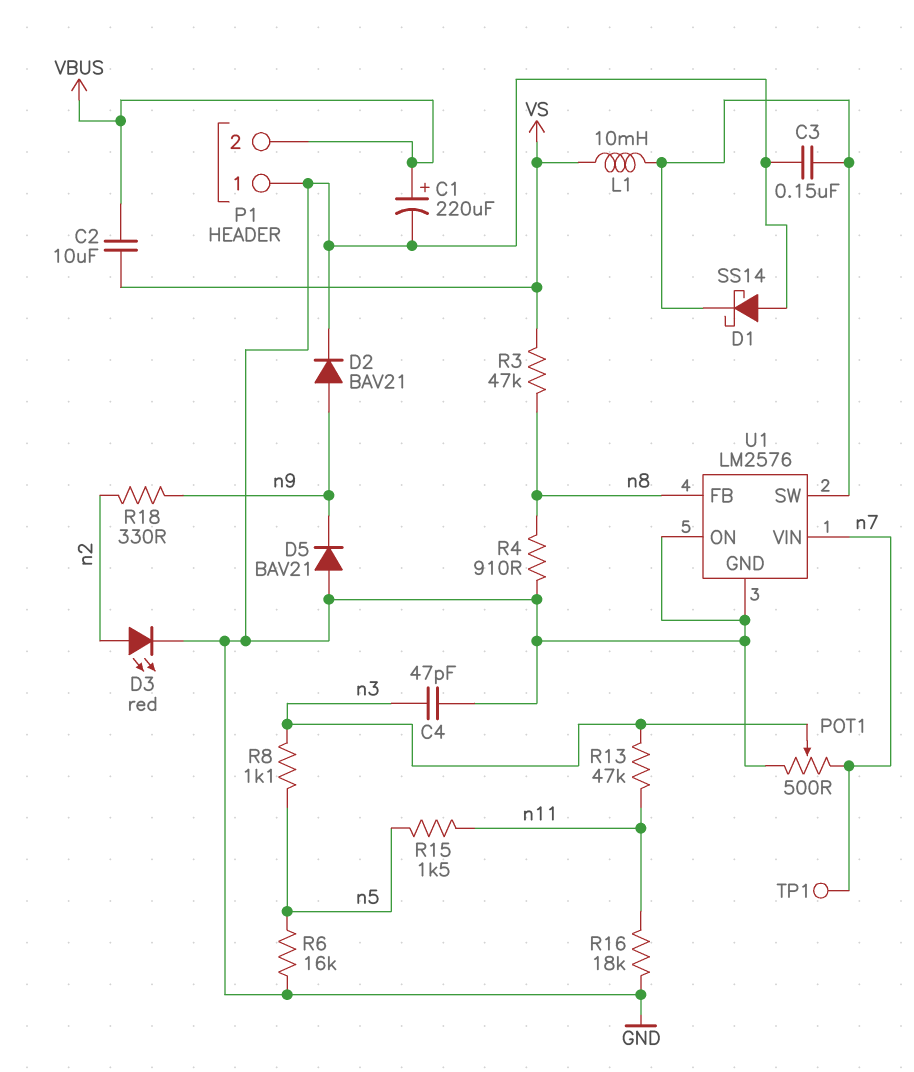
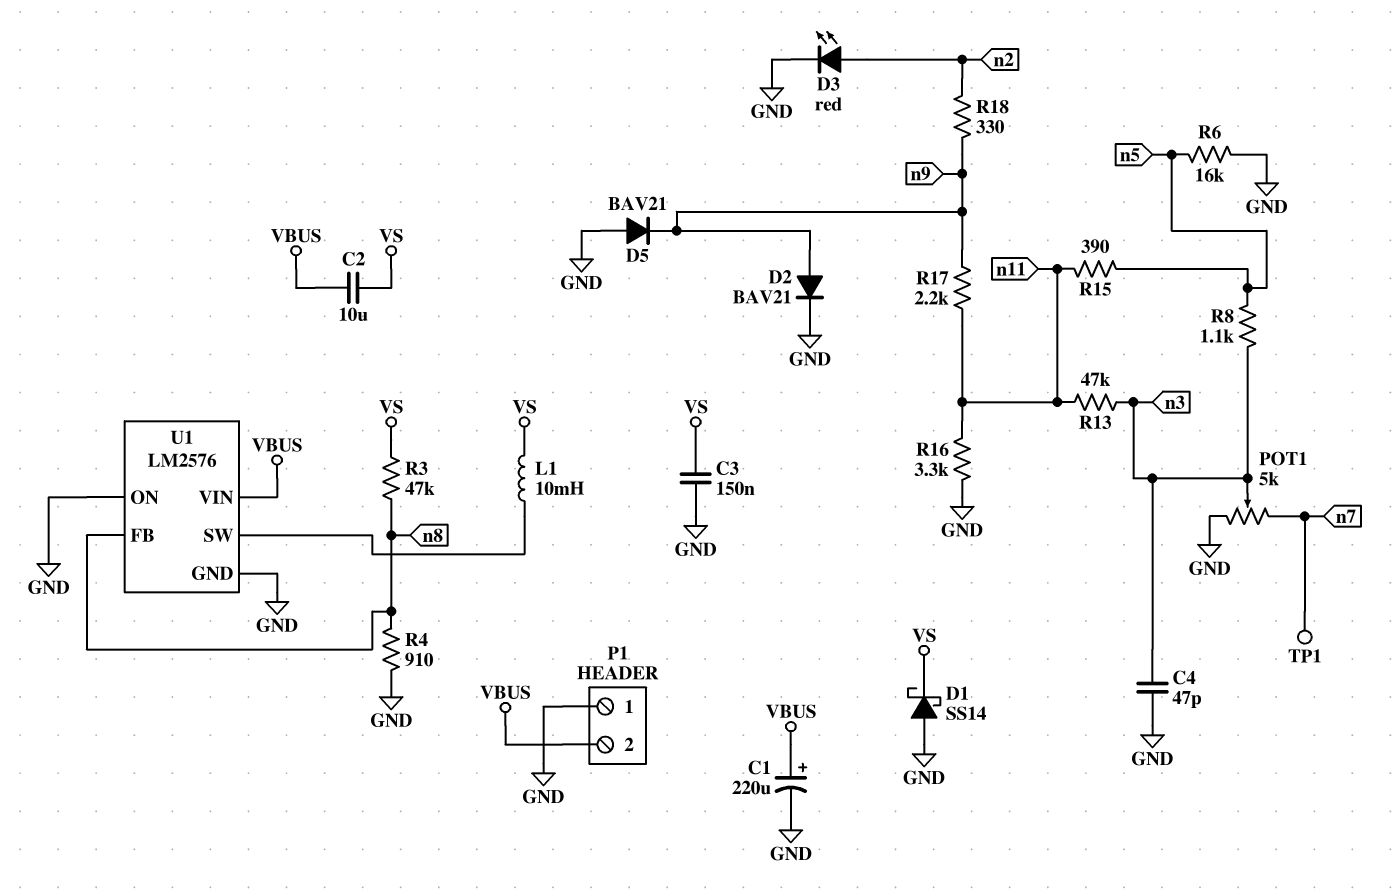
C3: 150nF (GND, U1/SW) -> 150nF (GND, VS)
D1: schottky SS14 (A GND, K U1/SW) -> schottky SS14 (A GND, K VS)
POT1: 500 (GND, n7, wiper n3) -> 5k (GND, n7, wiper n3)
R15: 1.5k (n5, n11) -> 390 (n5, n11)
R16: 18k (GND, n11) -> 3.3k (GND, n11)
R17: none -> 2.2k (n9, n11)
U1 pin VIN: n7 -> VBUS

